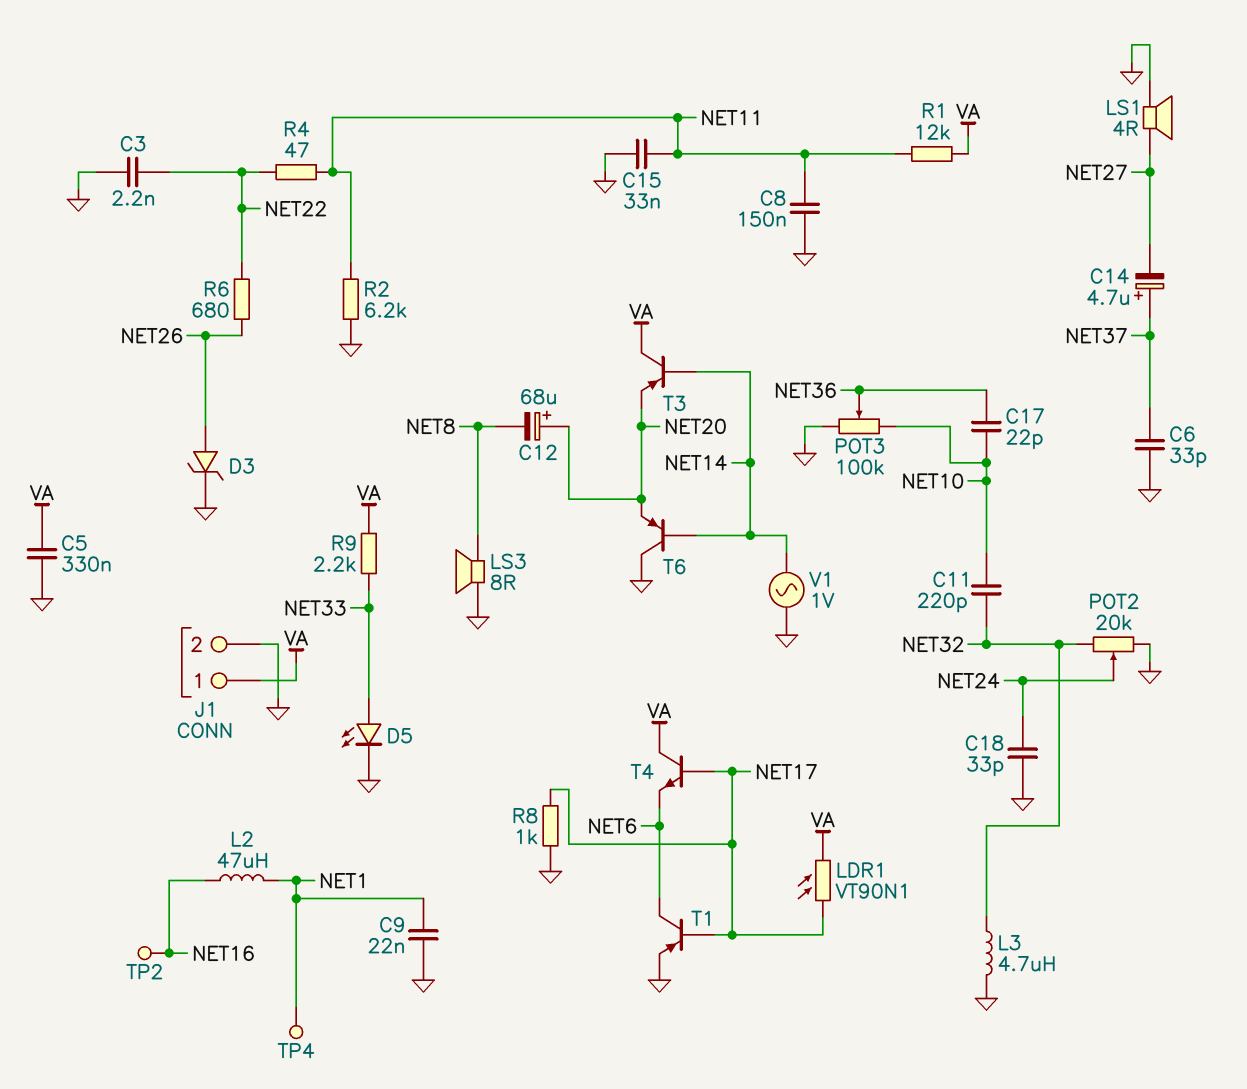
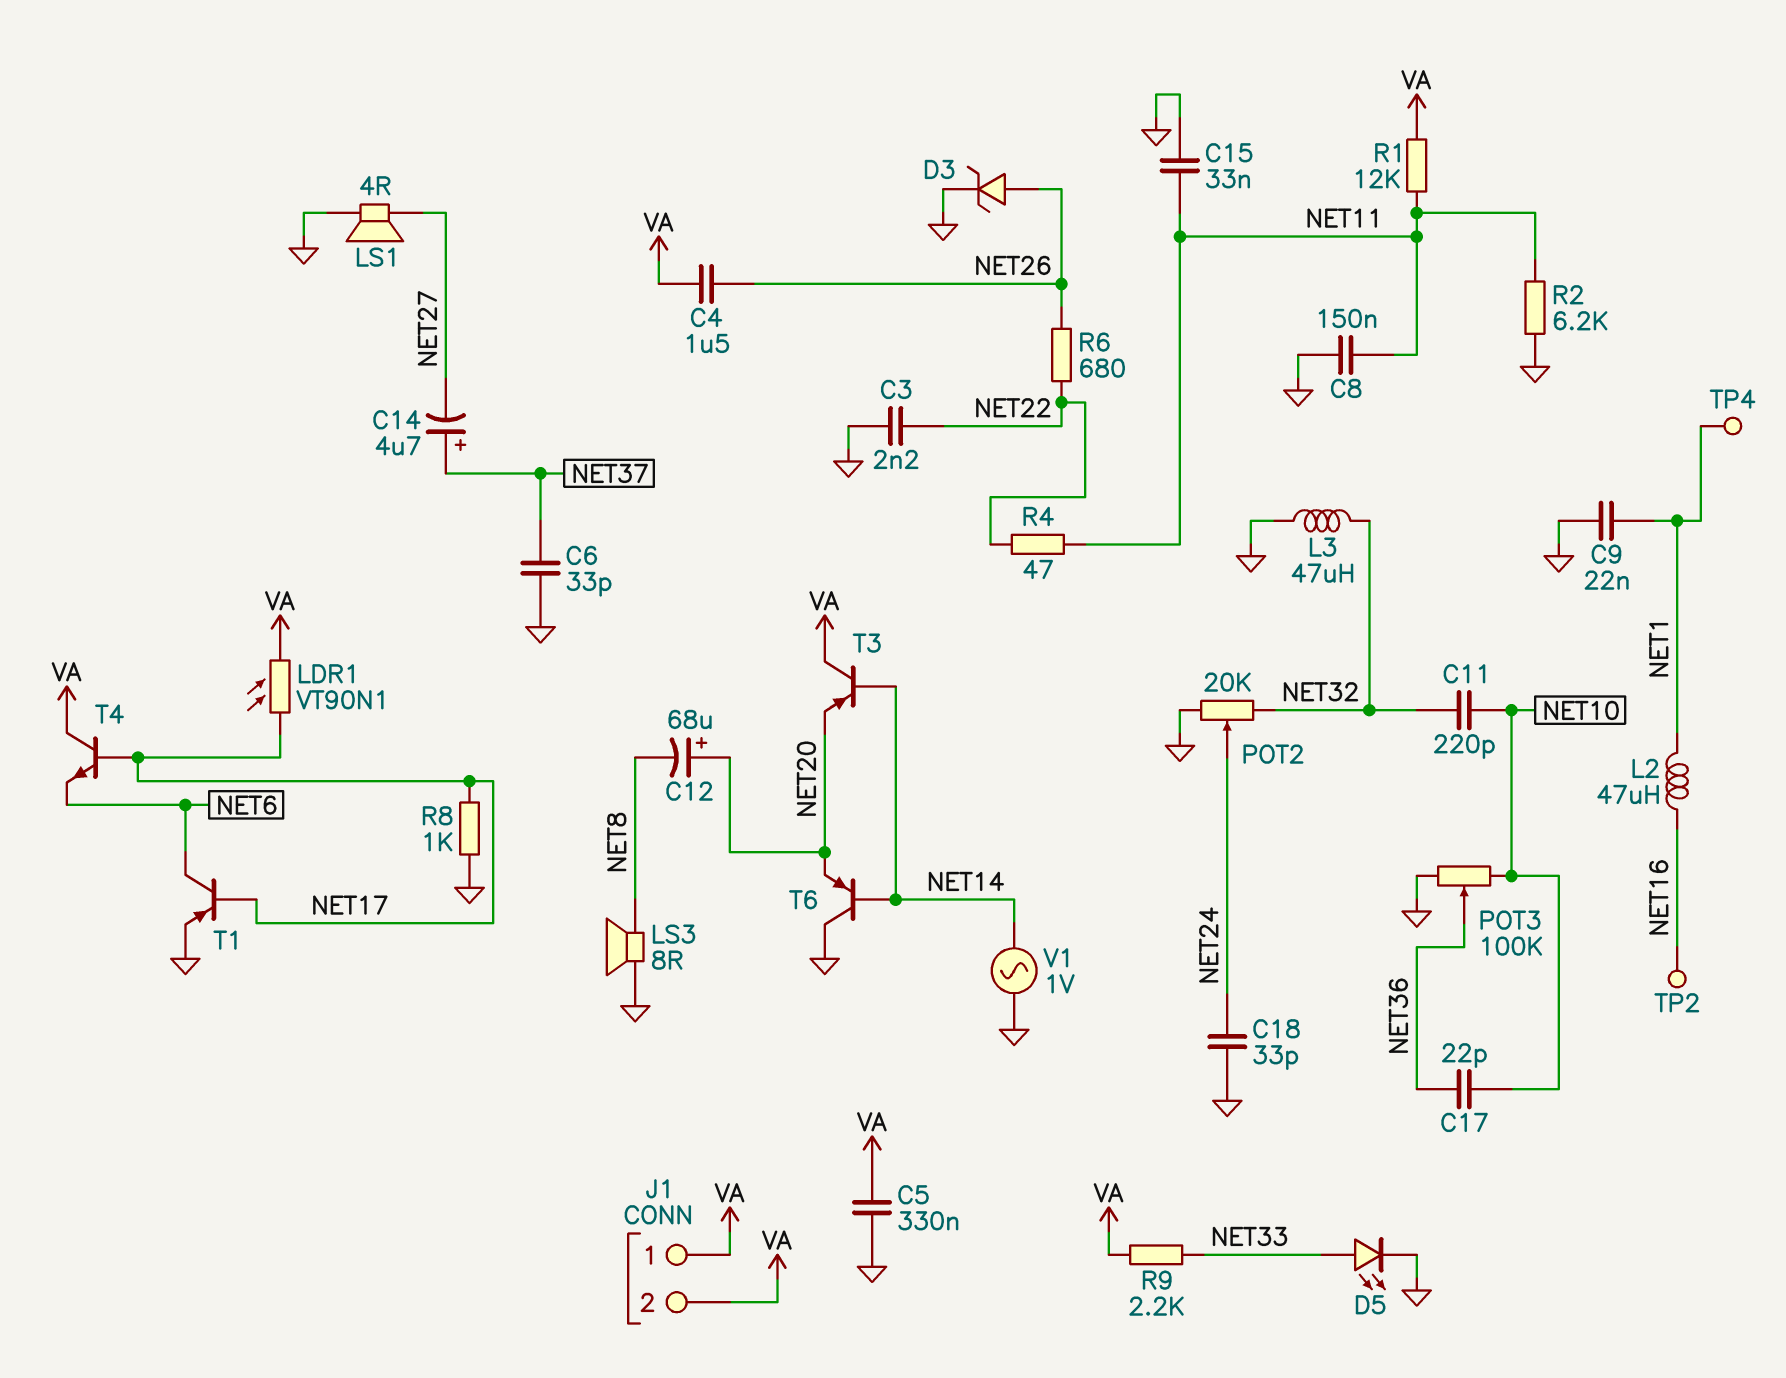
C4: none -> 1.5uF (NET26, VA)
J1 pin 2: GND -> VA
L3: 4.7uH (GND, NET32) -> 47uH (GND, NET32)

